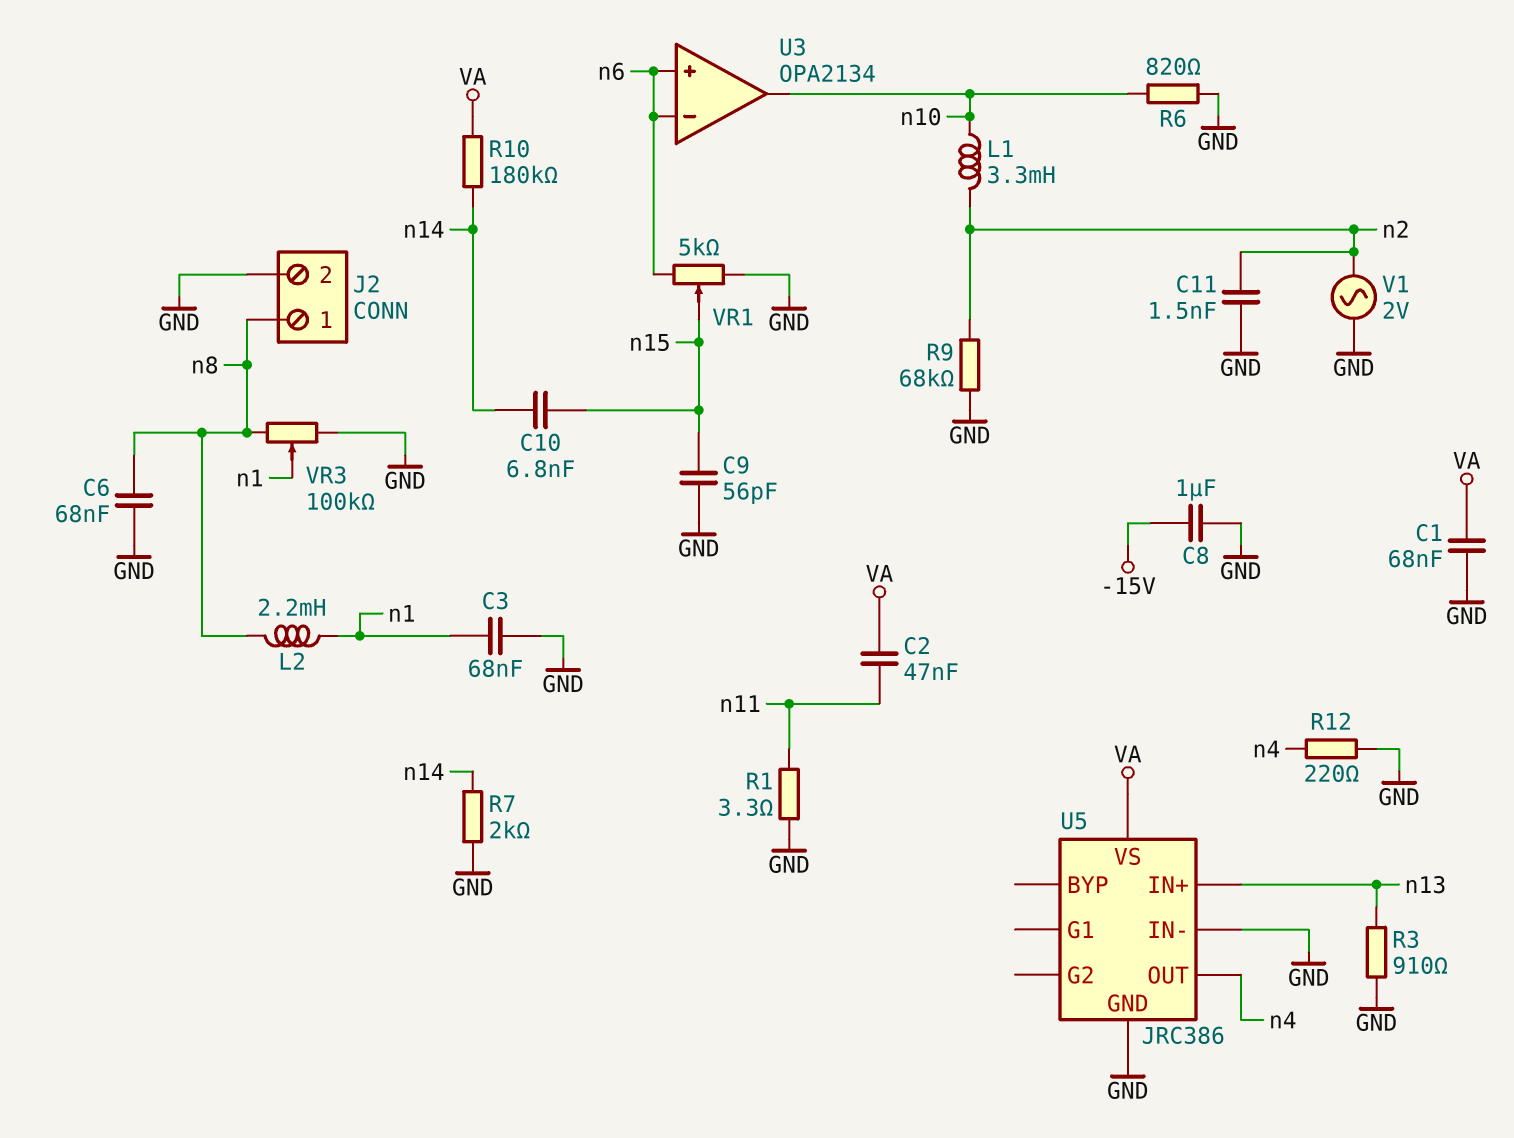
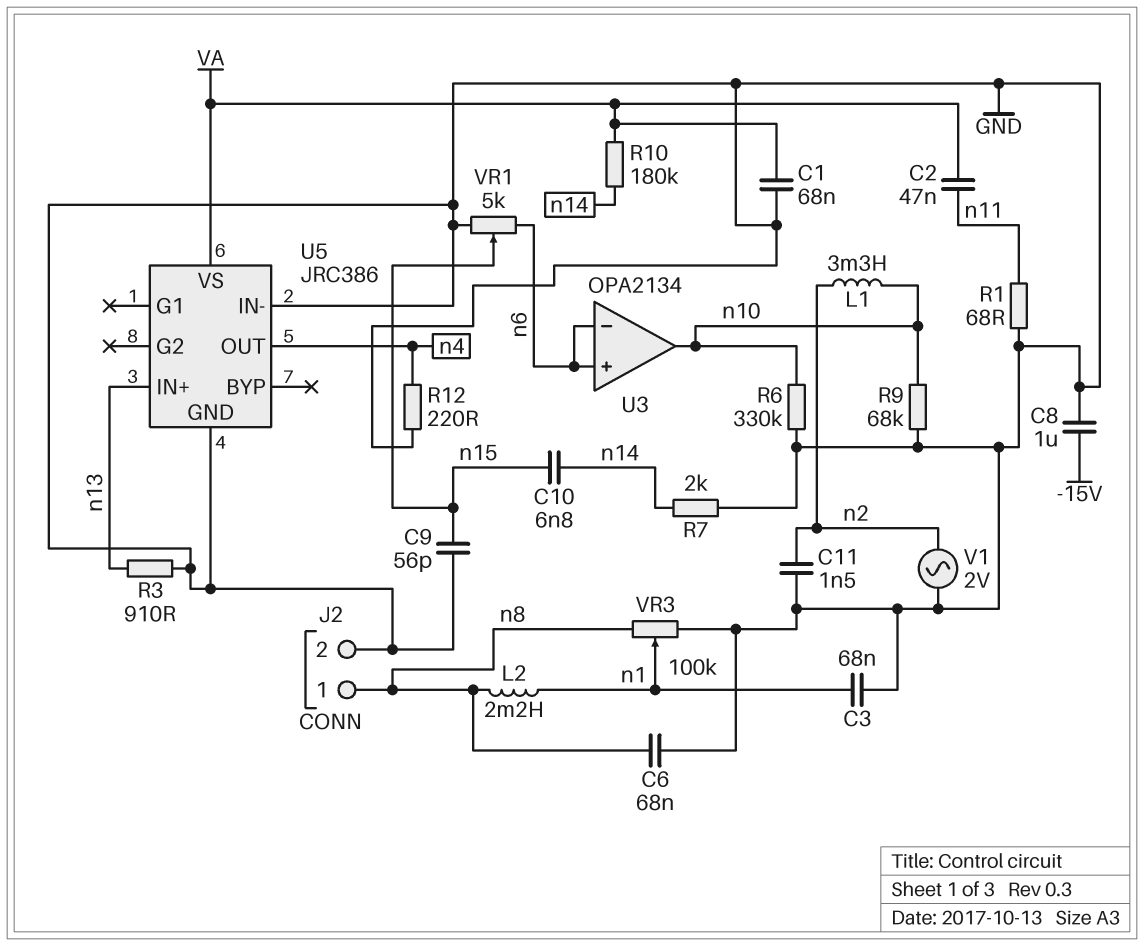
R1: 3.3 (GND, n11) -> 68 (GND, n11)
R6: 820 (GND, n10) -> 330k (GND, n10)
R9: 68k (GND, n2) -> 68k (GND, n10)

